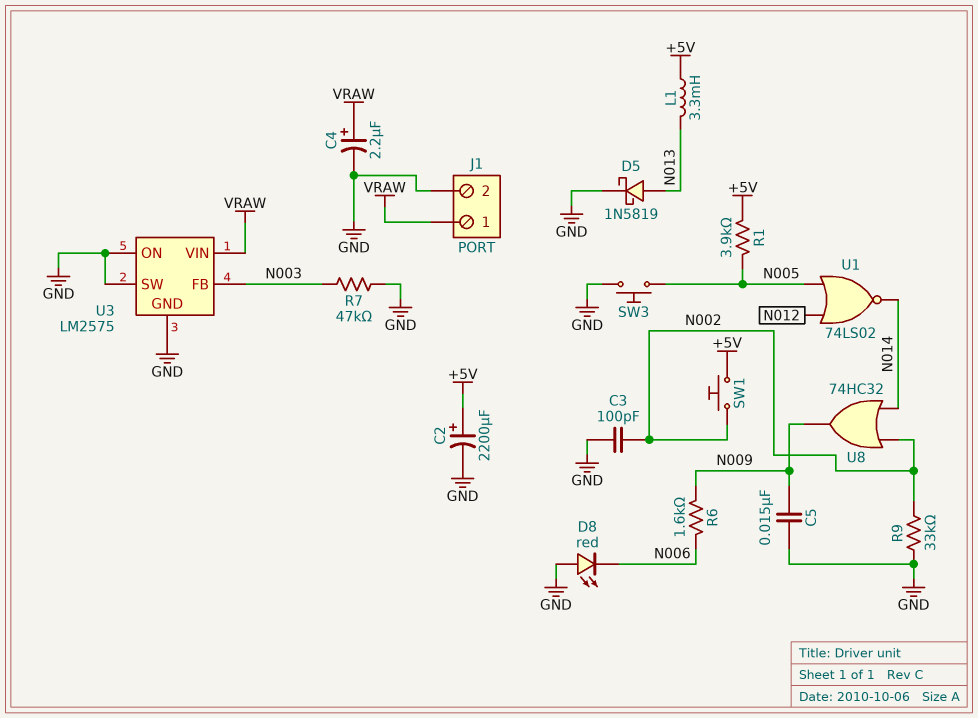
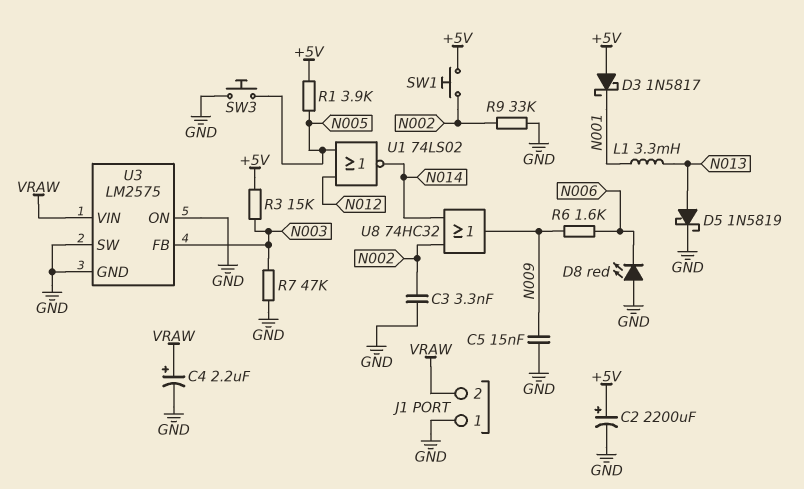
C3: 100pF (GND, N002) -> 3.3nF (GND, N002)
D3: none -> schottky 1N5817 (A +5V, K N001)
J1 pin 1: VRAW -> GND
J1 pin 2: GND -> VRAW
L1: 3.3mH (+5V, N013) -> 3.3mH (N001, N013)
R3: none -> 15k (+5V, N003)

